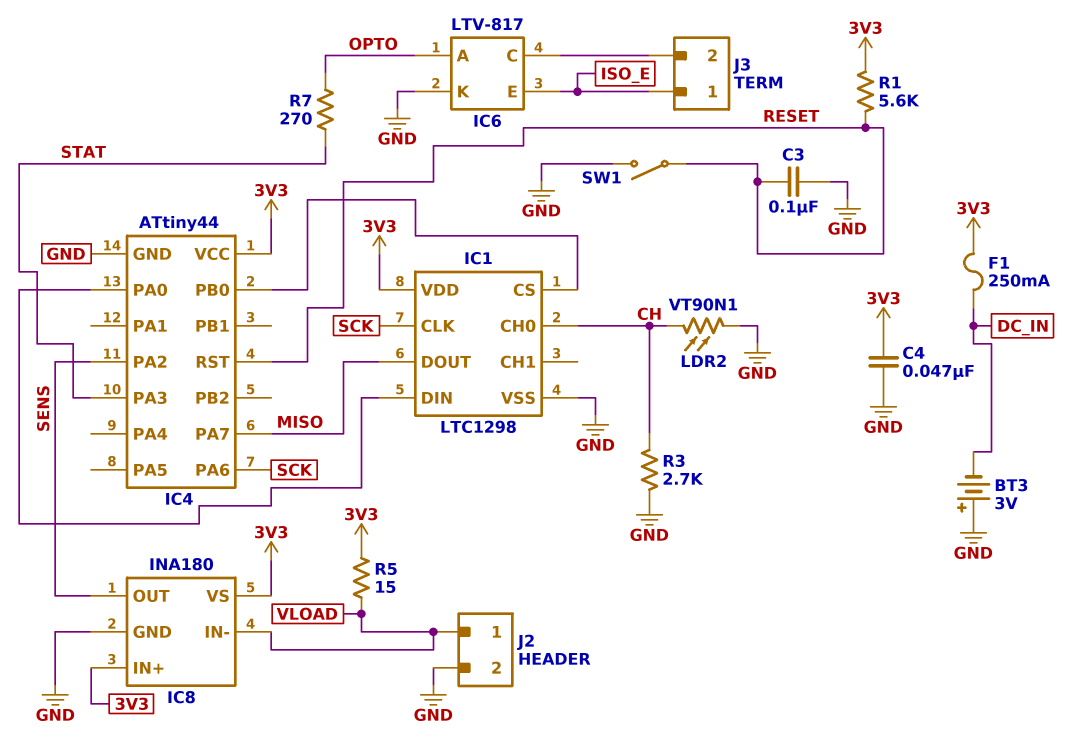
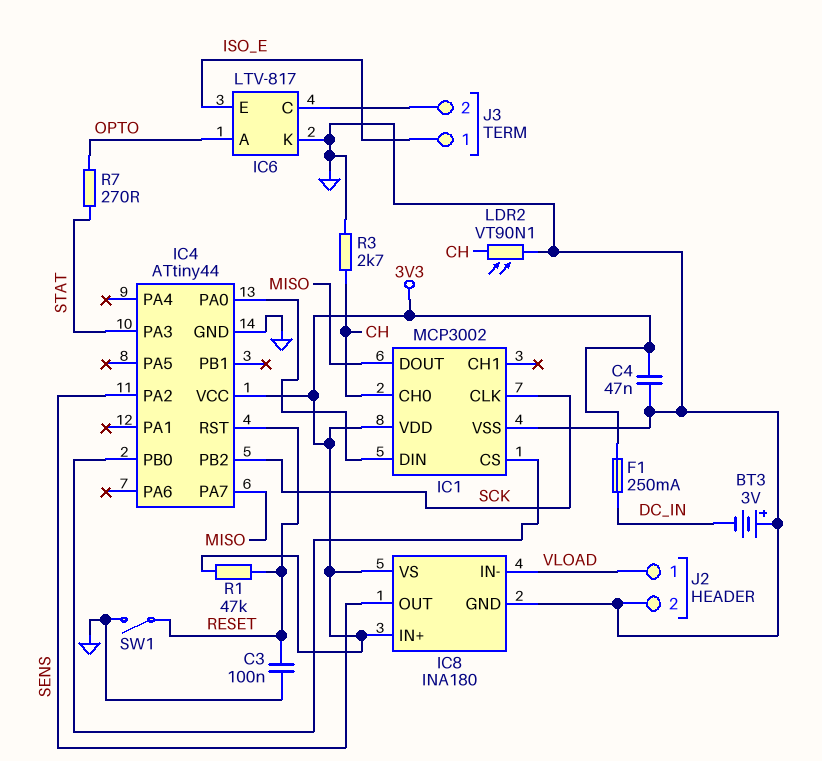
IC1: LTC1298 -> MCP3002
IC4 pin PA6: SCK -> none
IC4 pin PB2: none -> SCK
R1: 5.6k (3V3, RESET) -> 47k (3V3, RESET)
R5: 15 (3V3, VLOAD) -> none

